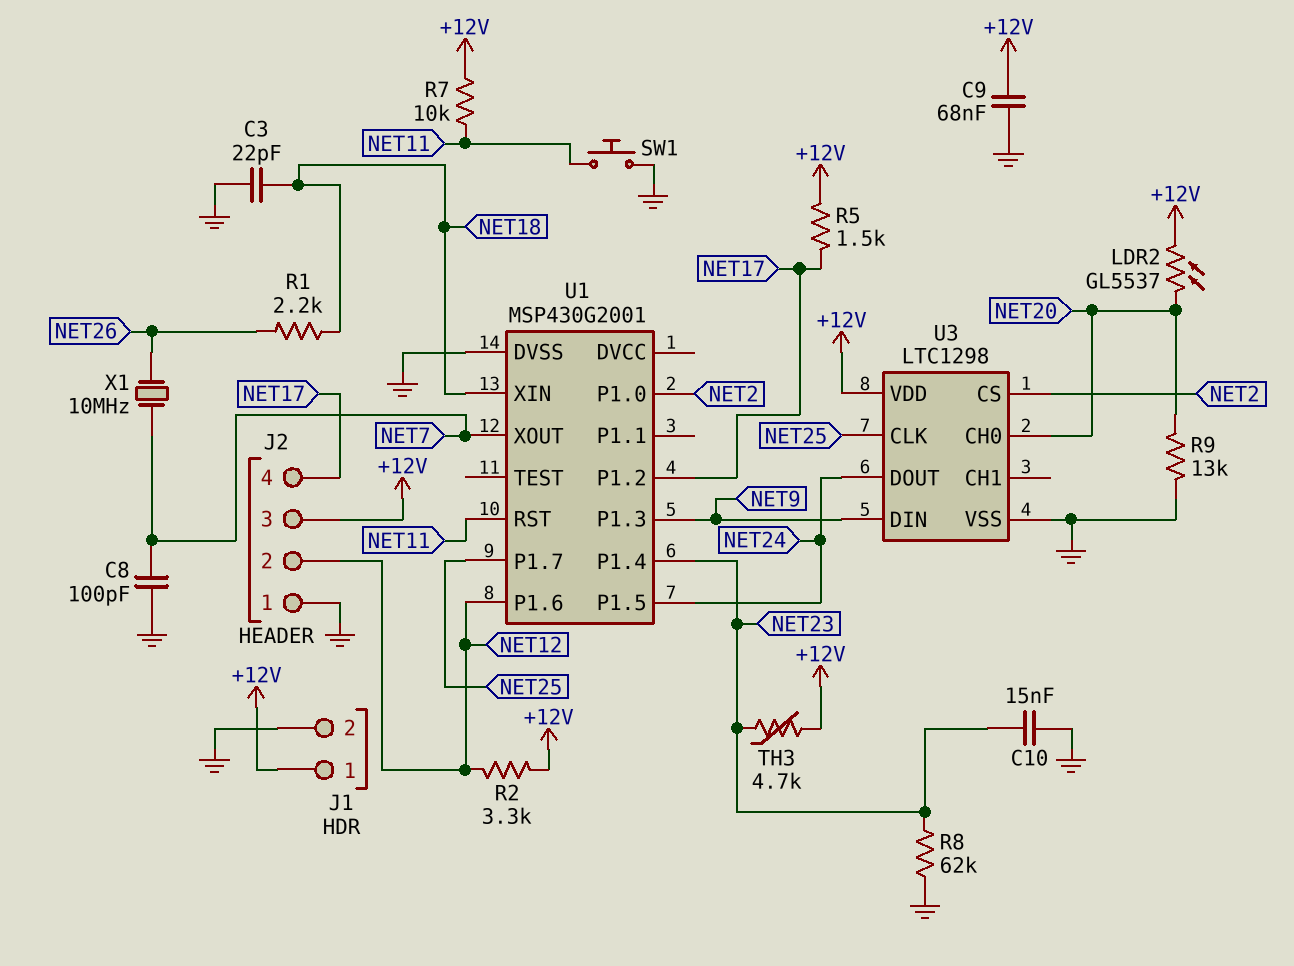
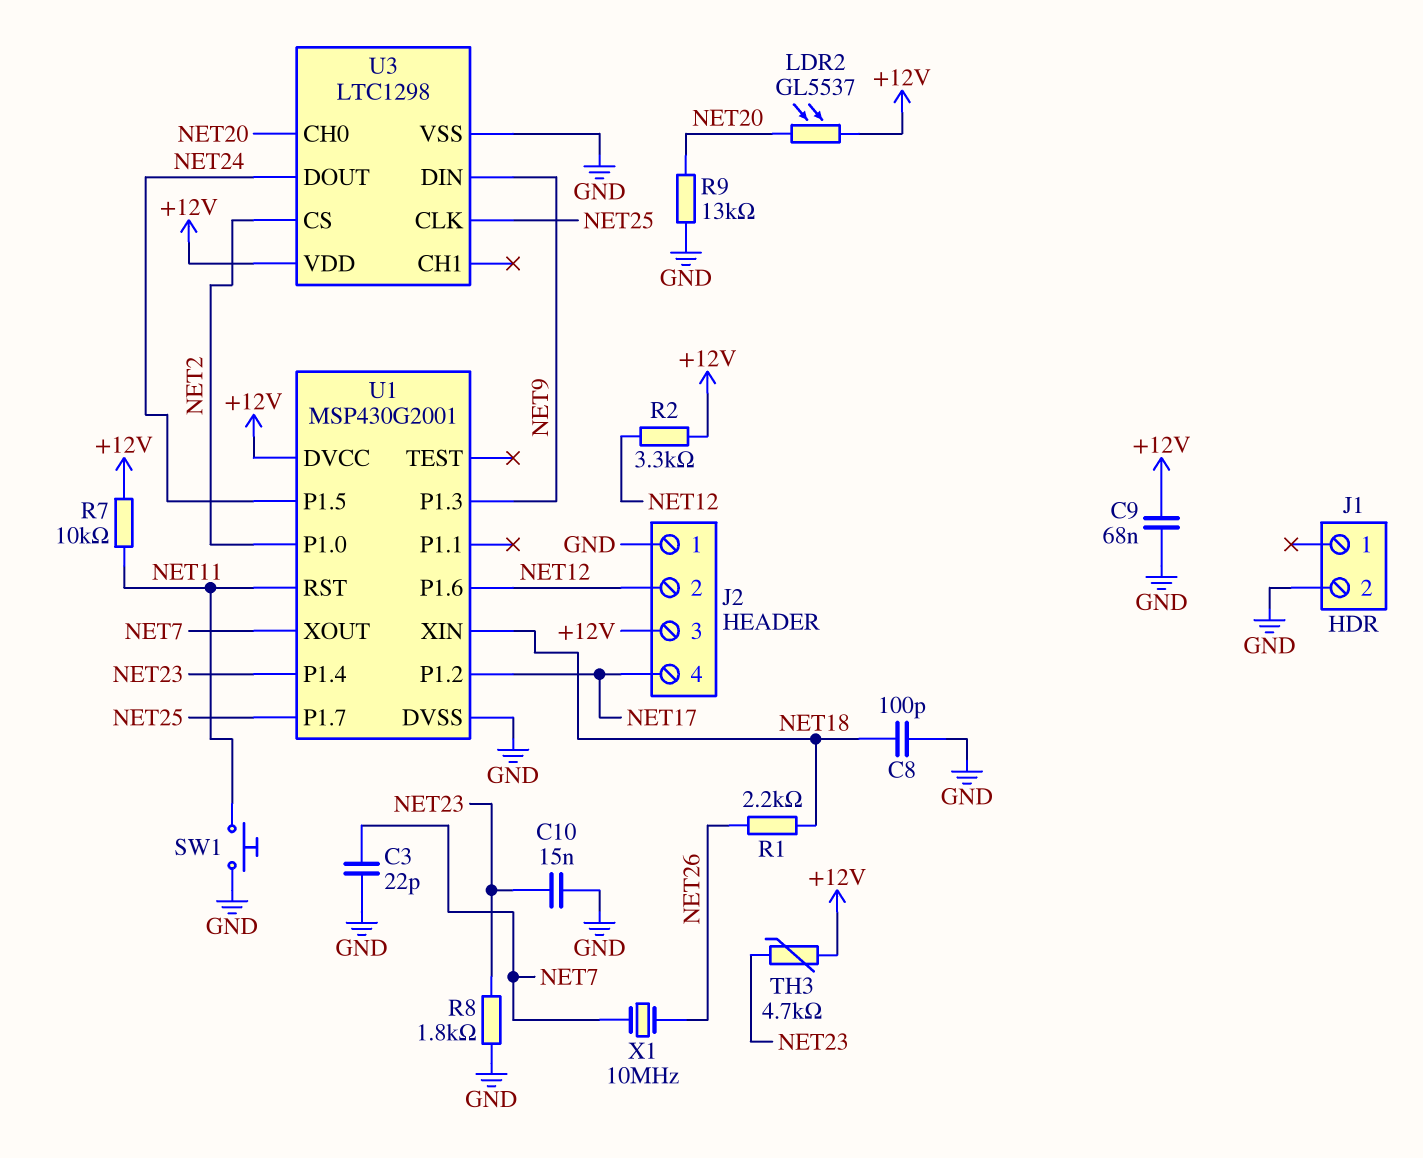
C3: 22pF (GND, NET18) -> 22pF (GND, NET7)
C8: 100pF (GND, NET7) -> 100pF (GND, NET18)
J1 pin 1: +12V -> none
R5: 1.5k (+12V, NET17) -> none
R8: 62k (GND, NET23) -> 1.8k (GND, NET23)
U1 pin DVCC: none -> +12V

